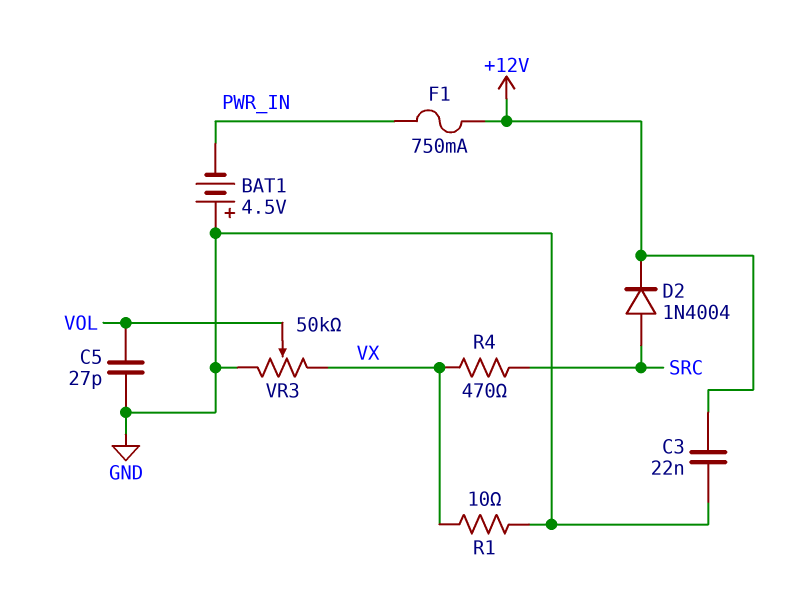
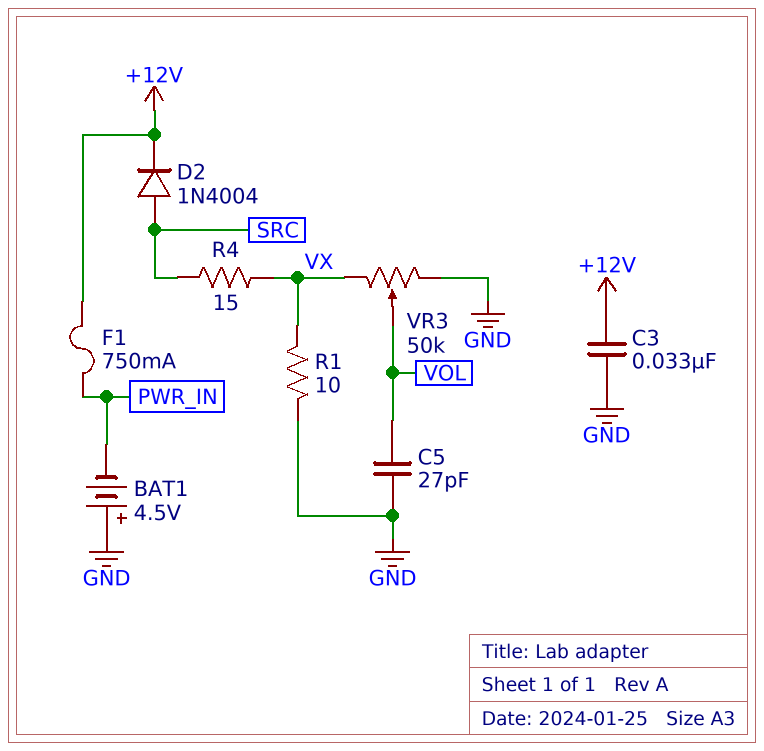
C3: 22nF (+12V, GND) -> 33nF (+12V, GND)
R4: 470 (SRC, VX) -> 15 (SRC, VX)

